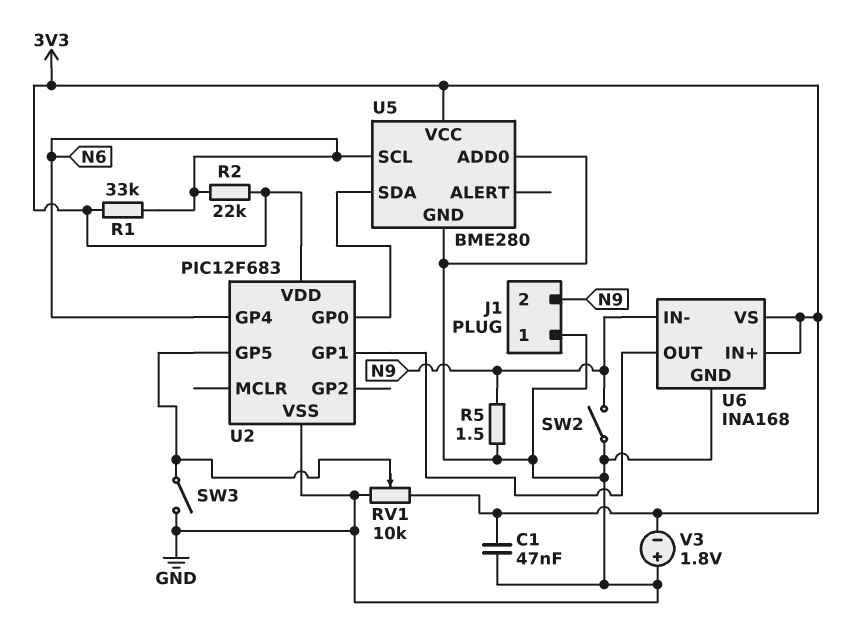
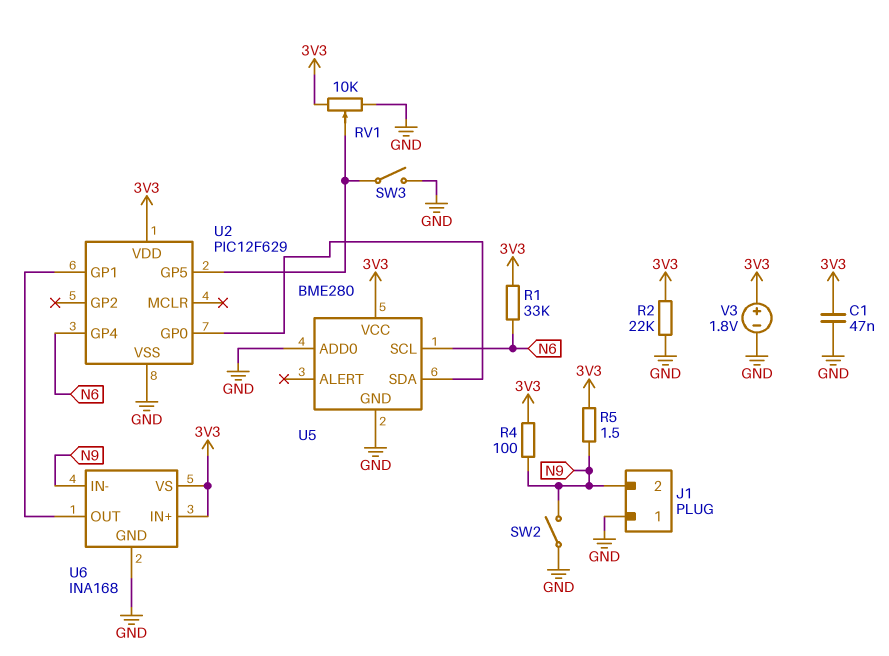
R2: 22k (3V3, N6) -> 22k (3V3, GND)
R4: none -> 100 (3V3, N9)
R5: 1.5 (GND, N9) -> 1.5 (3V3, N9)
U2: PIC12F683 -> PIC12F629
V3: 1.8V (plus GND, minus 3V3) -> 1.8V (plus 3V3, minus GND)

